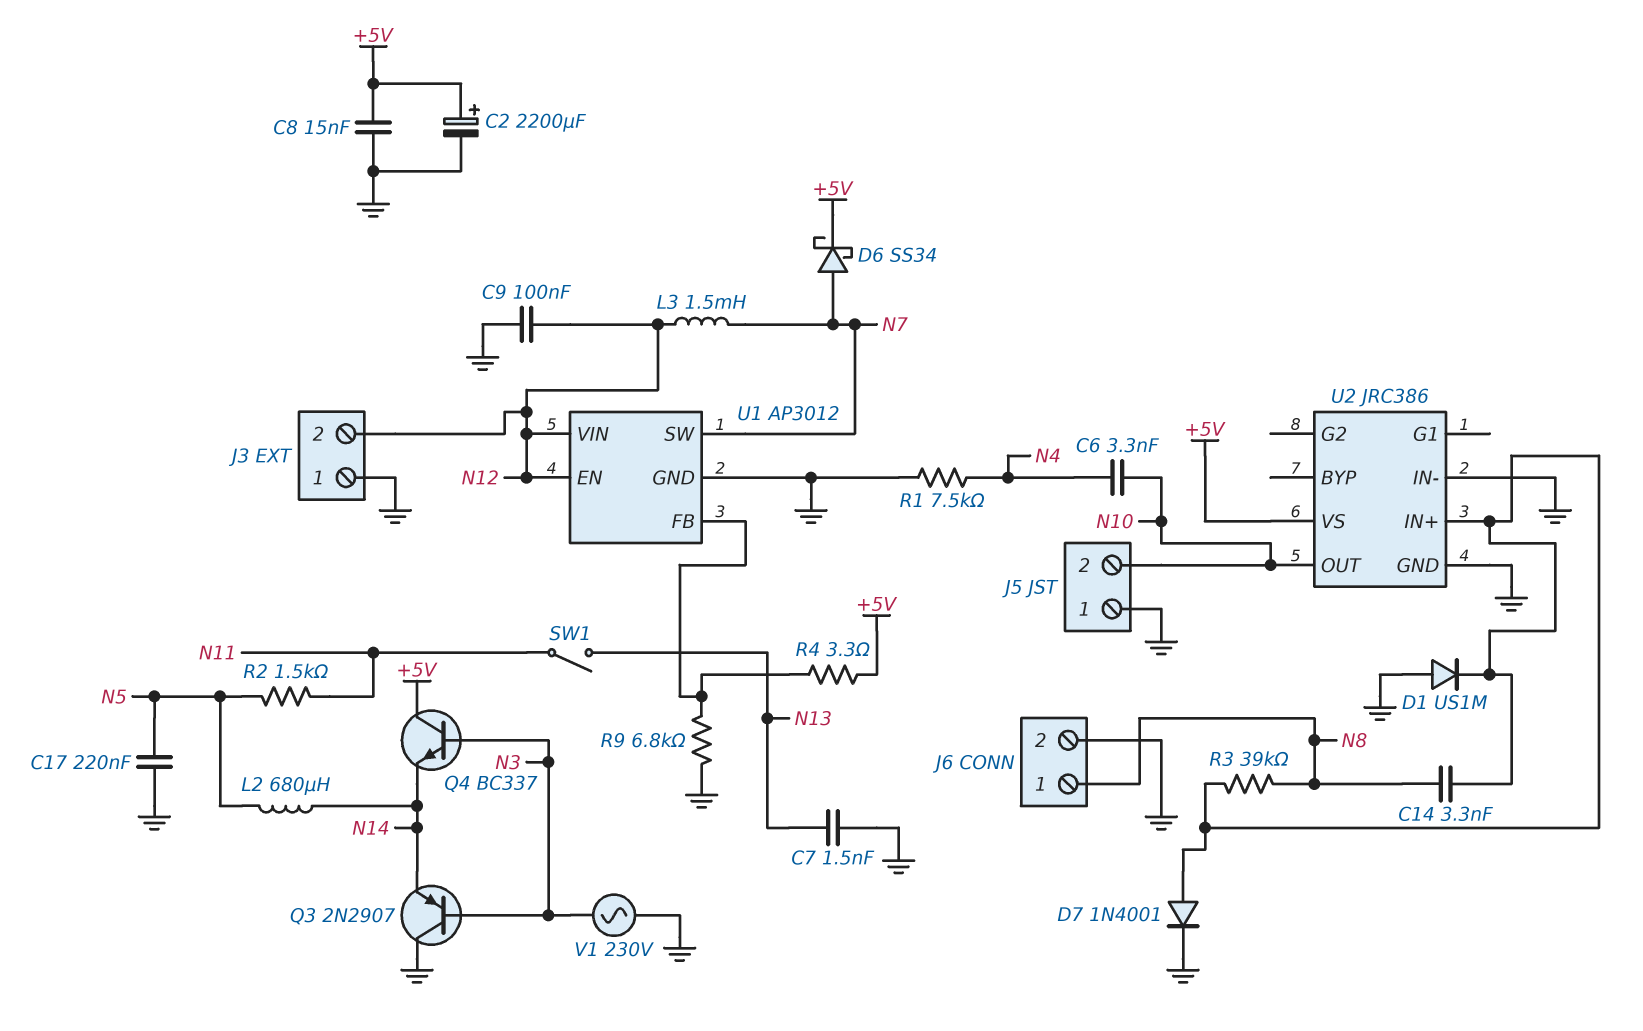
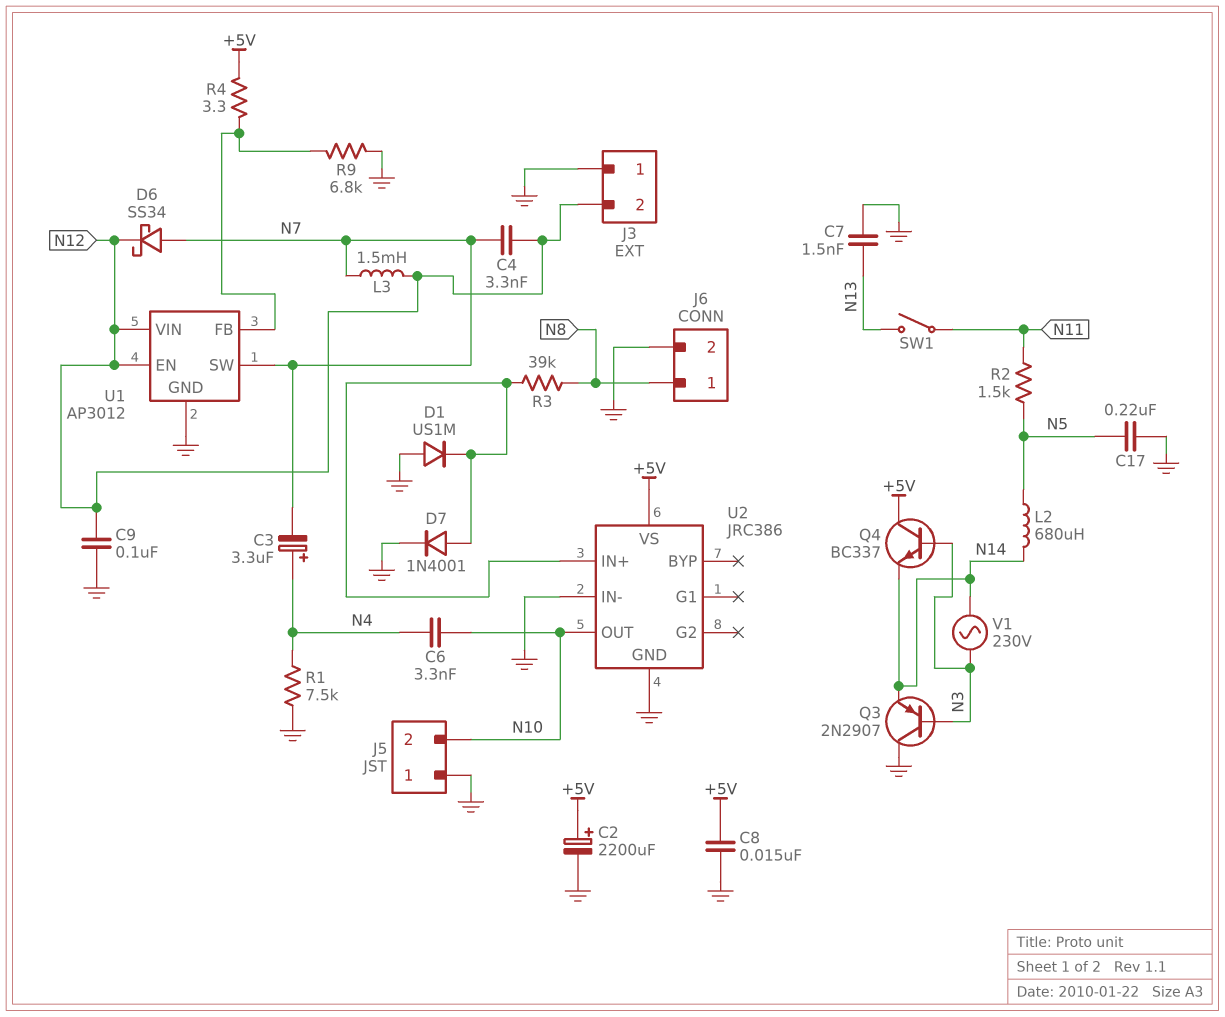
C3: none -> 3.3uF (plus N4, minus N7)
C4: none -> 3.3nF (N7, N12)
C14: 3.3nF (N8, U2/IN+) -> none
D6: schottky SS34 (A N7, K +5V) -> schottky SS34 (A N7, K N12)
V1: AC 230V (GND, N3) -> AC 230V (N3, N14)

